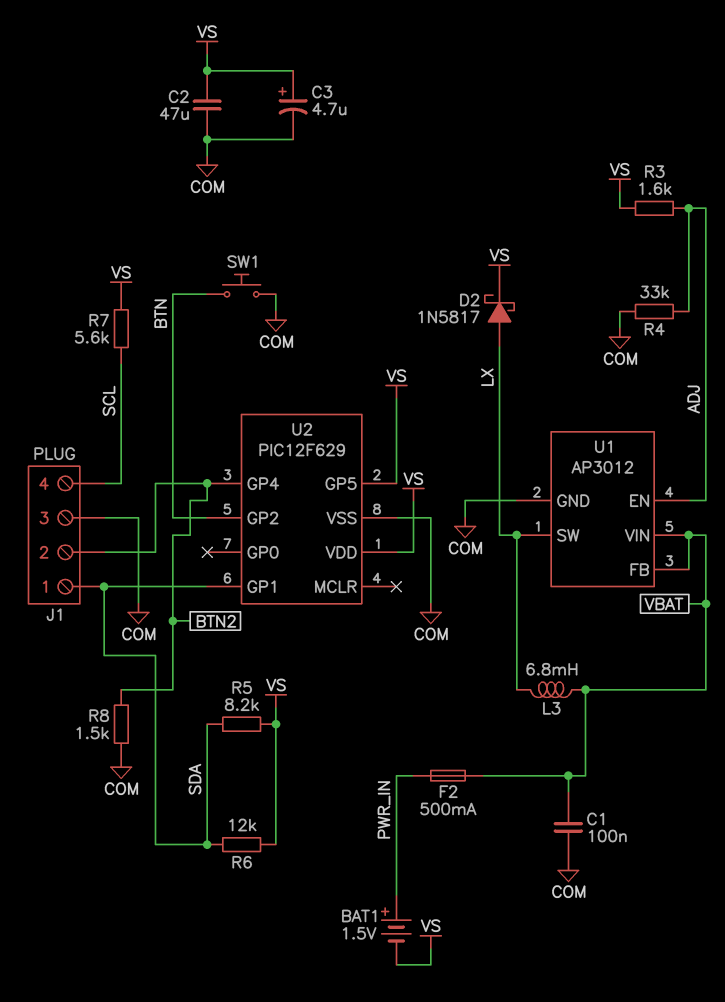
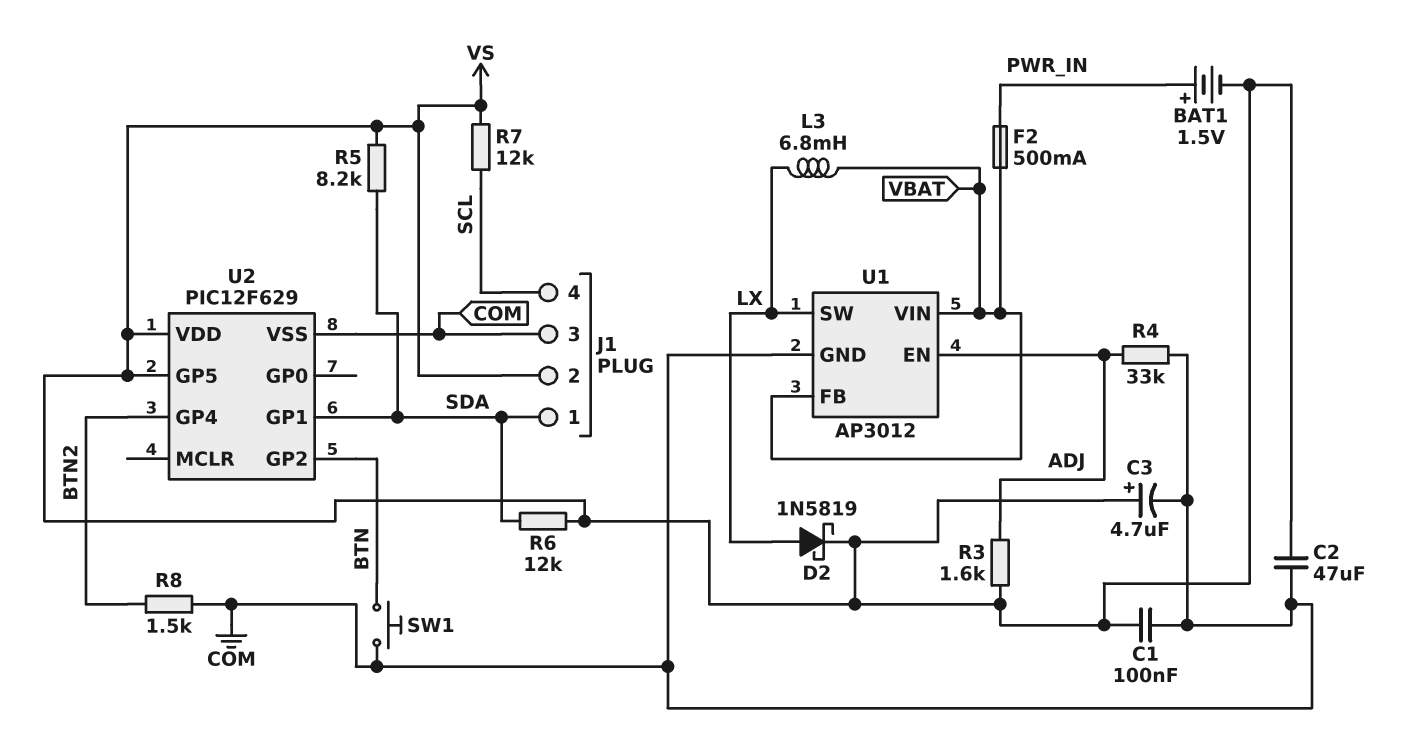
C1: 100nF (COM, VBAT) -> 100nF (COM, VS)
D2: schottky 1N5817 (A LX, K VS) -> schottky 1N5819 (A LX, K VS)
J1 pin 2: BTN2 -> VS
R7: 5.6k (SCL, VS) -> 12k (SCL, VS)

